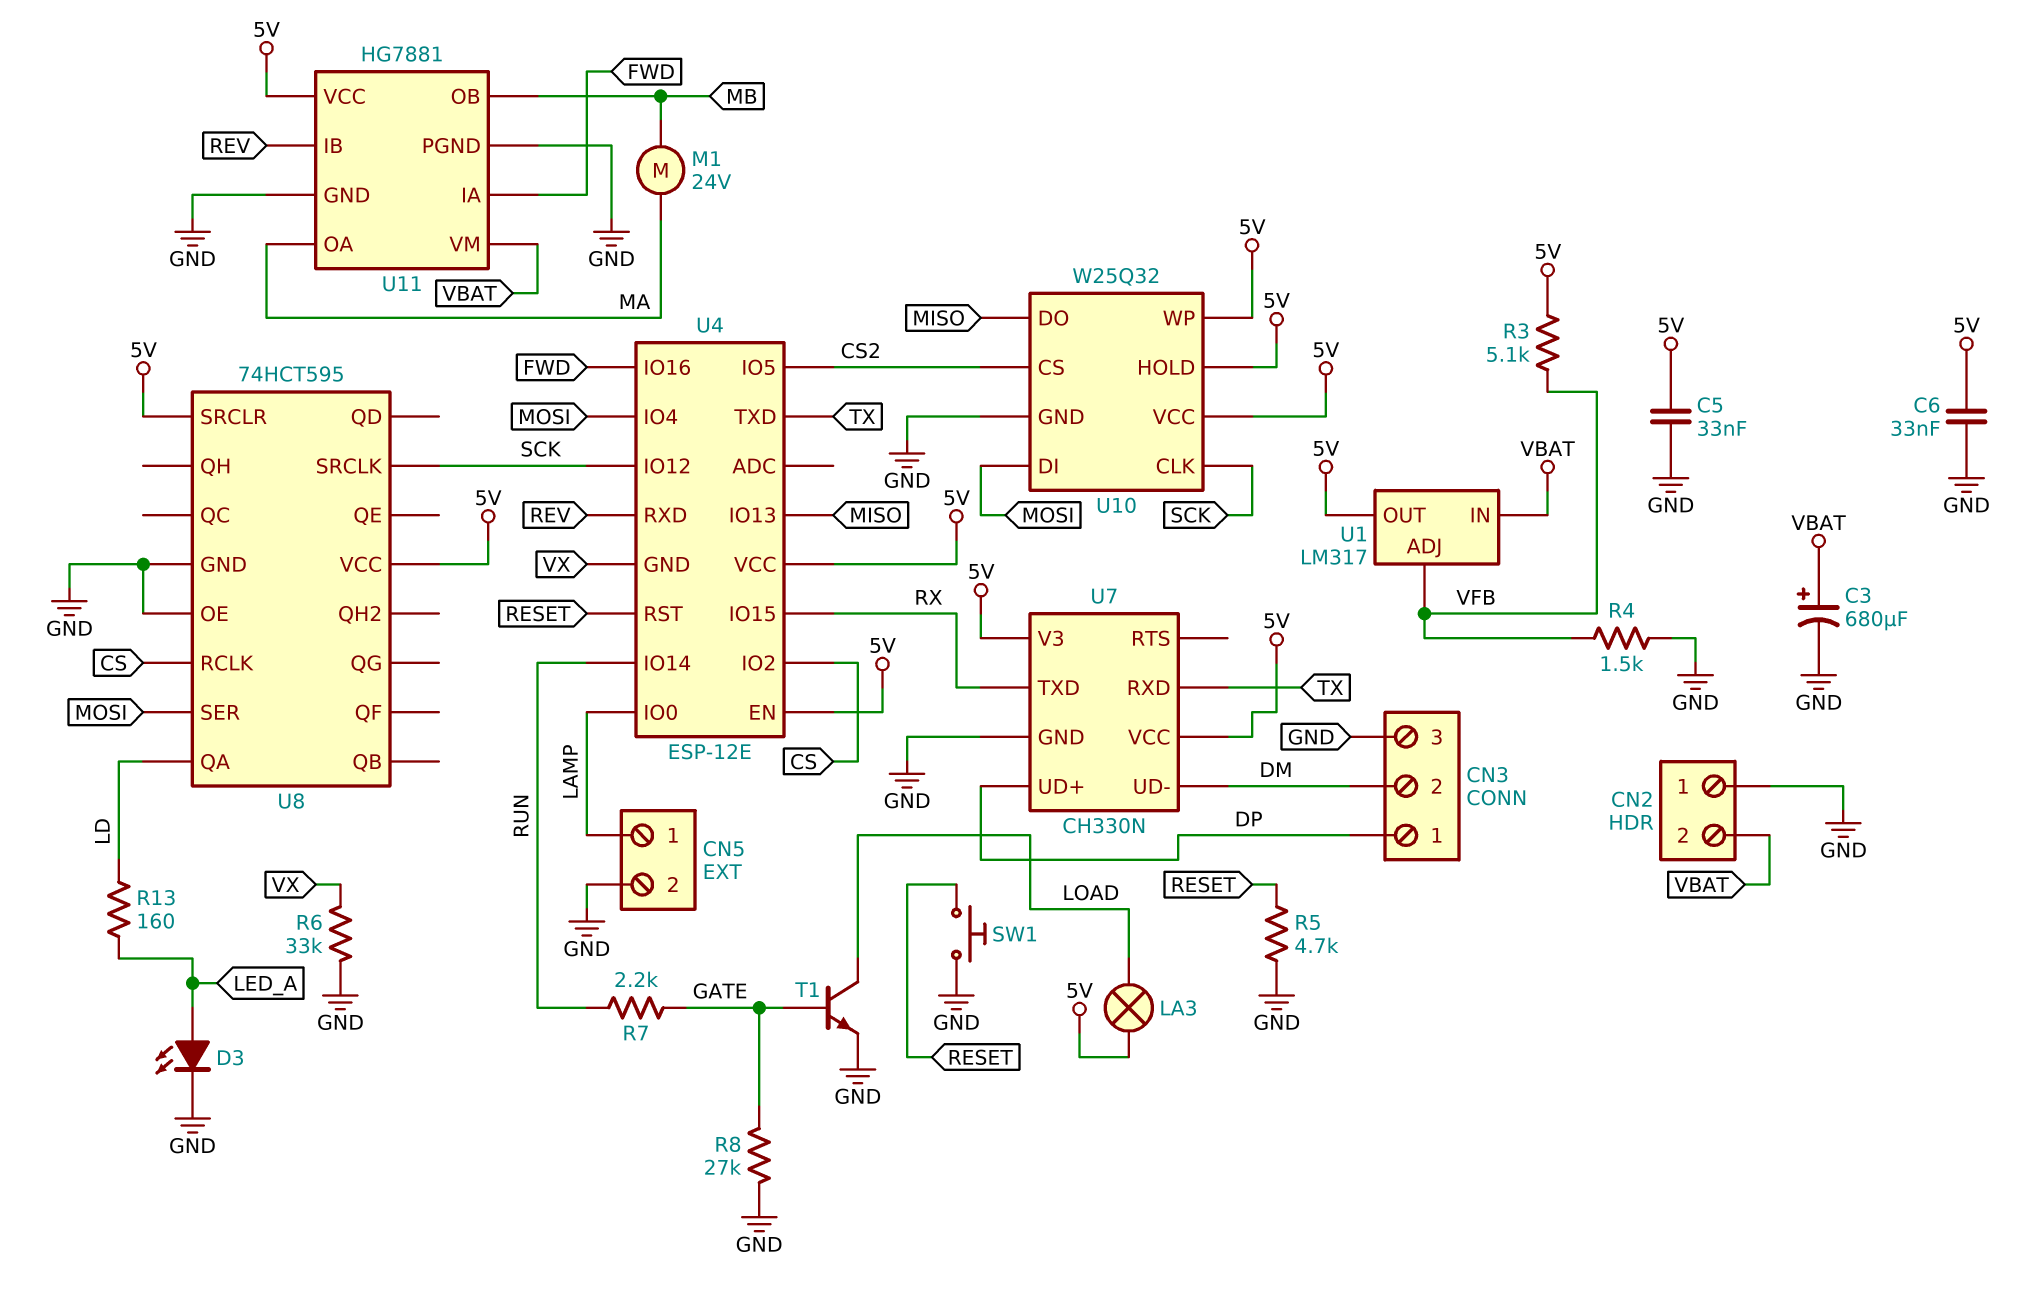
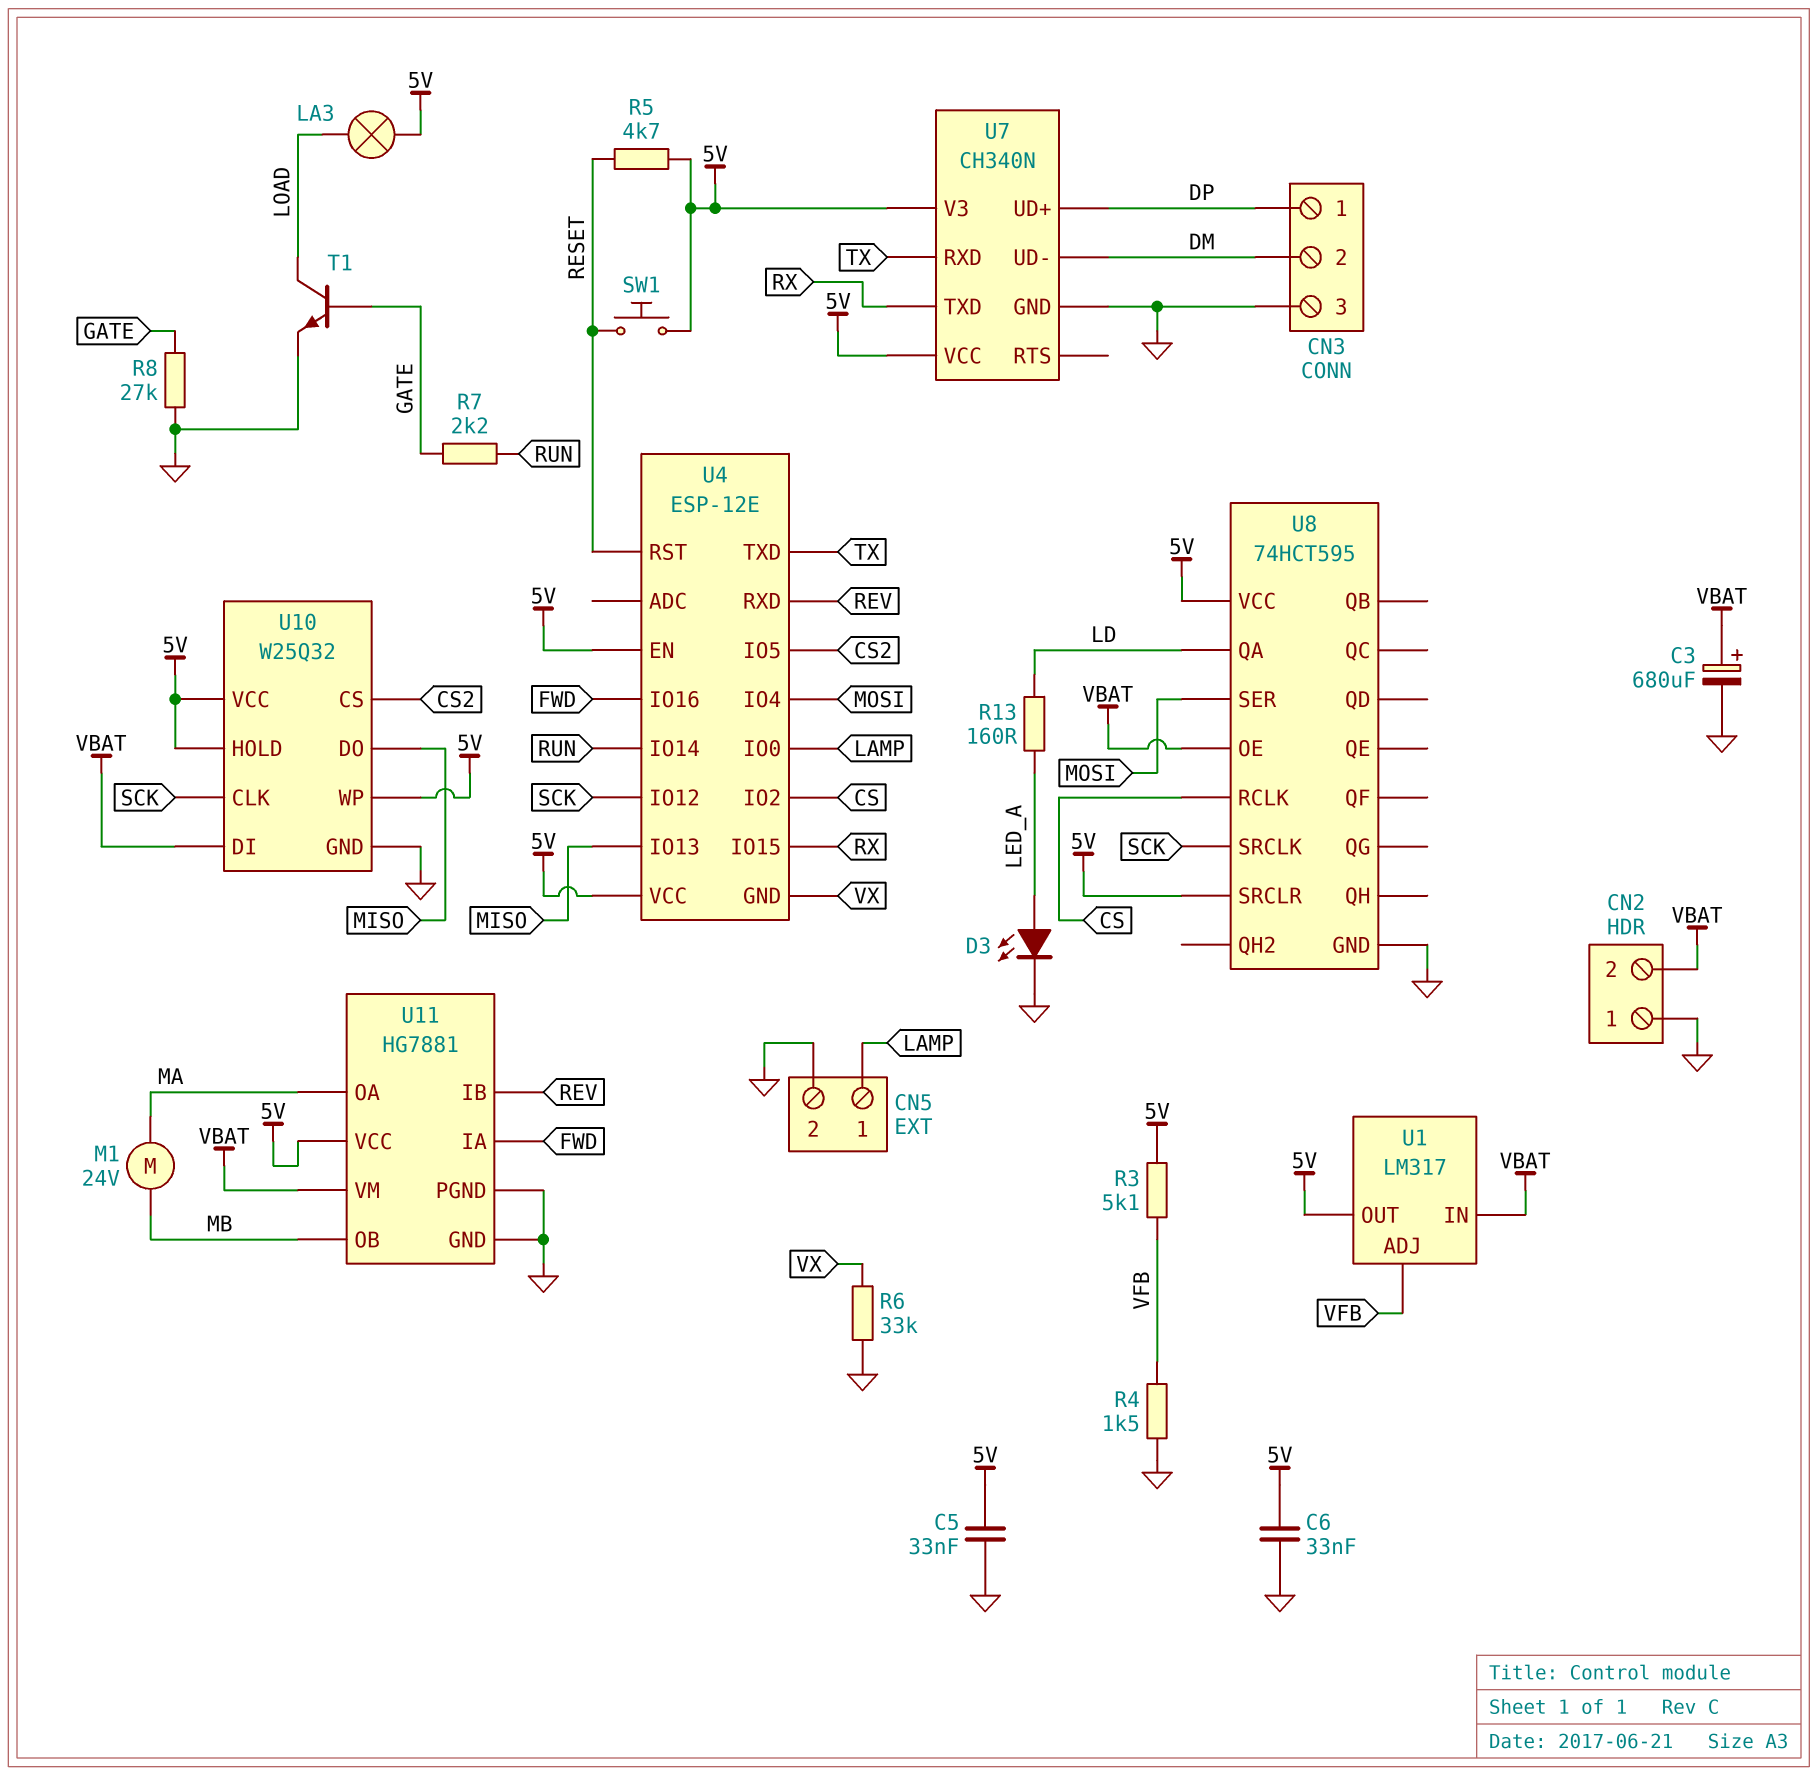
R5: 4.7k (GND, RESET) -> 4.7k (5V, RESET)
SW1: button (GND, RESET) -> button (5V, RESET)
U7: CH330N -> CH340N
U8 pin OE: GND -> VBAT
U10 pin DI: MOSI -> VBAT

